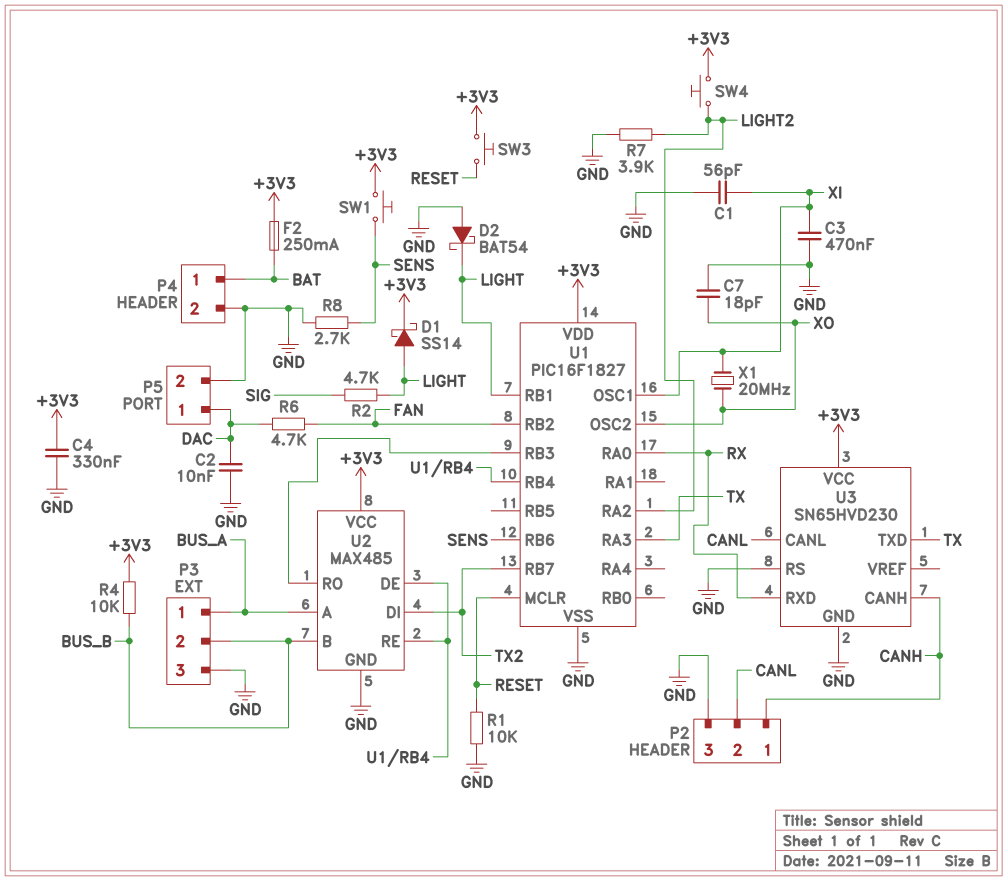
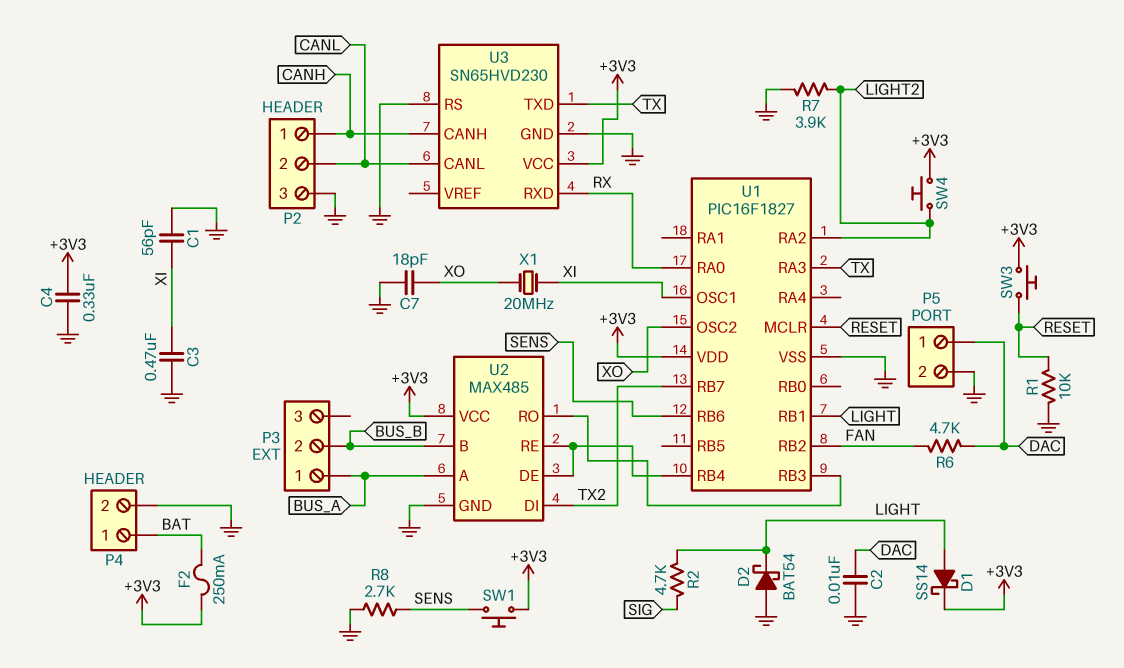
P3 pin 3: GND -> none
R4: 10k (+3V3, BUS_B) -> none

